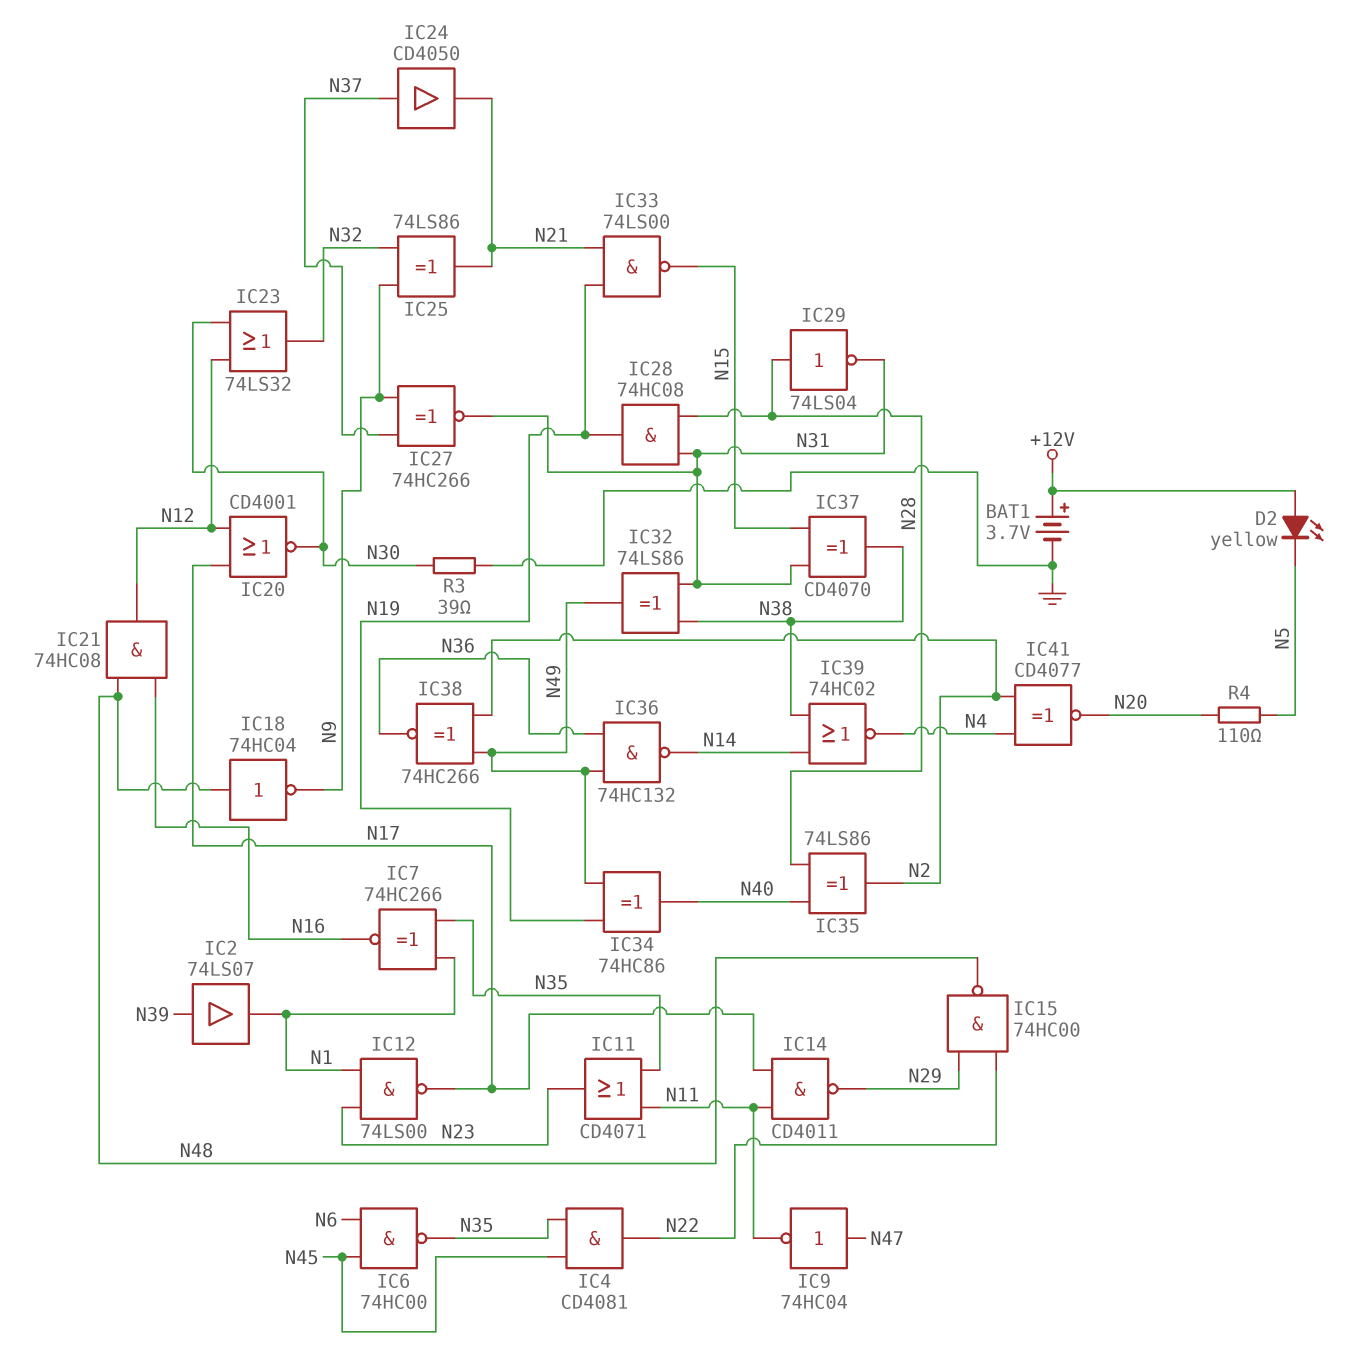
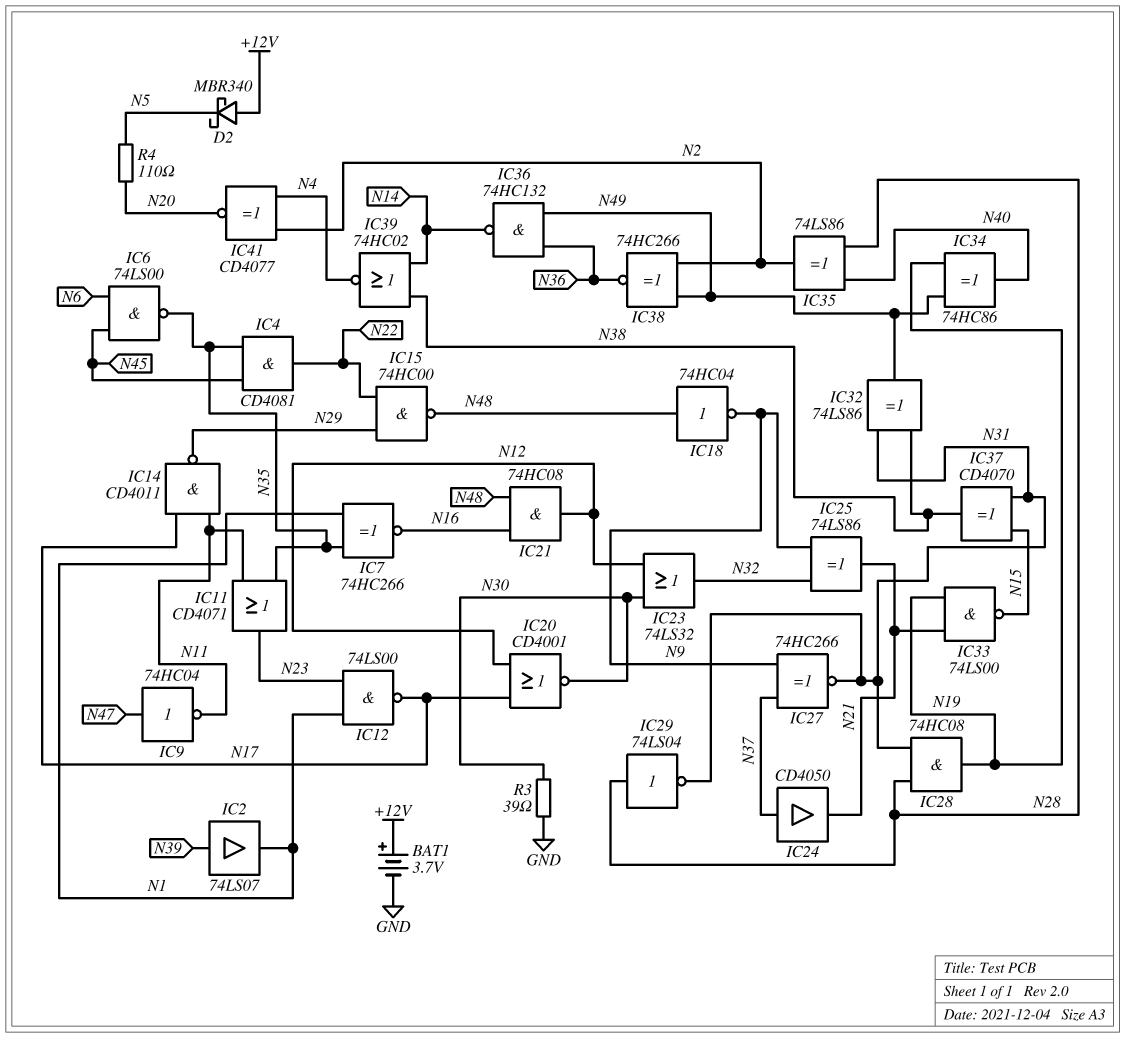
D2: LED yellow (A +12V, K N5) -> schottky MBR340 (A +12V, K N5)
IC6: NAND 74HC00 (in N6, in N45, out N35) -> NAND 74LS00 (in N6, in N45, out N35)

